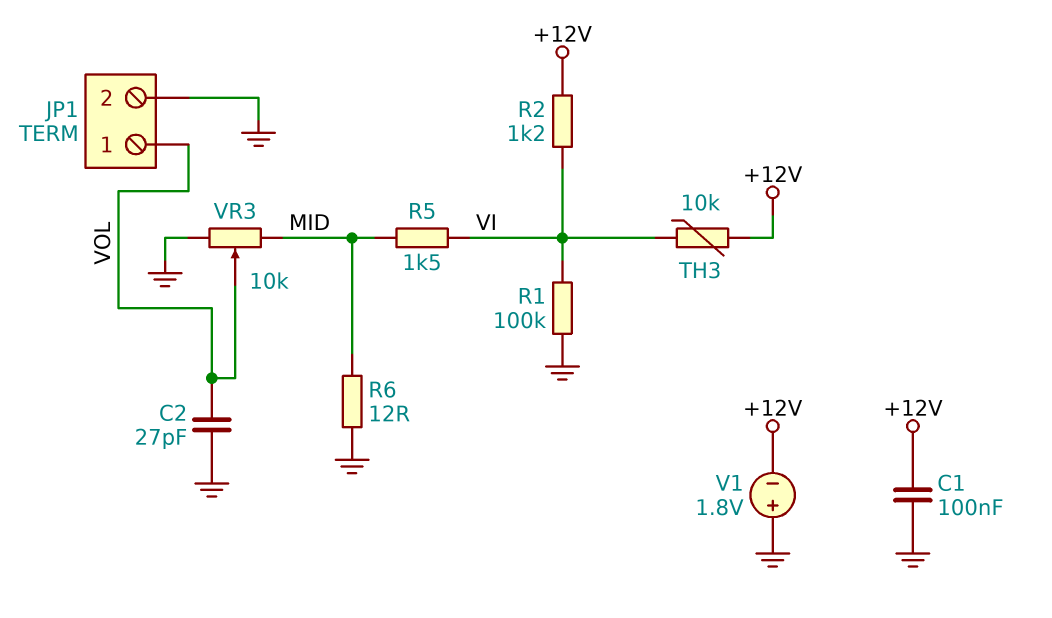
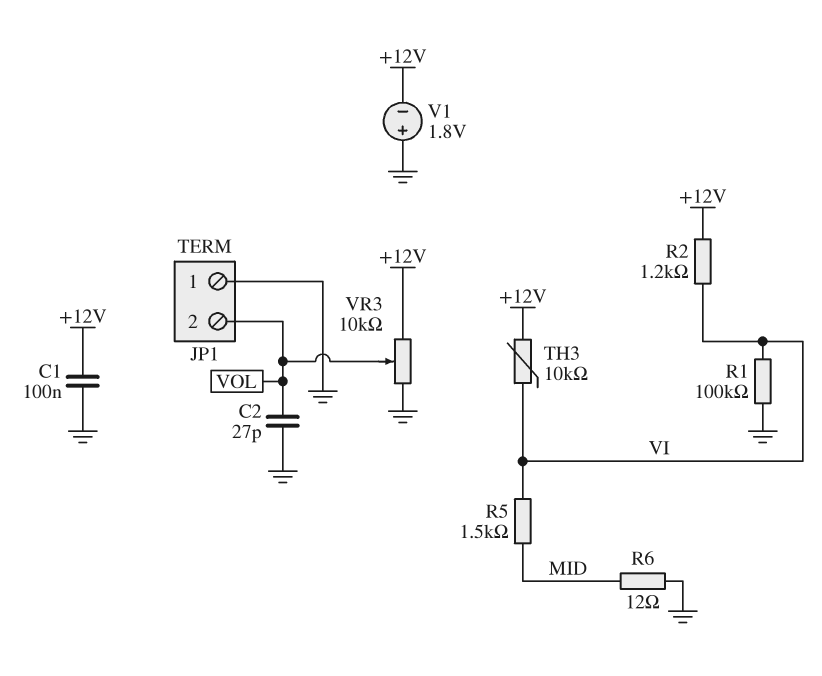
JP1 pin 1: VOL -> GND
JP1 pin 2: GND -> VOL
VR3: 10k (GND, MID, wiper VOL) -> 10k (+12V, GND, wiper VOL)

